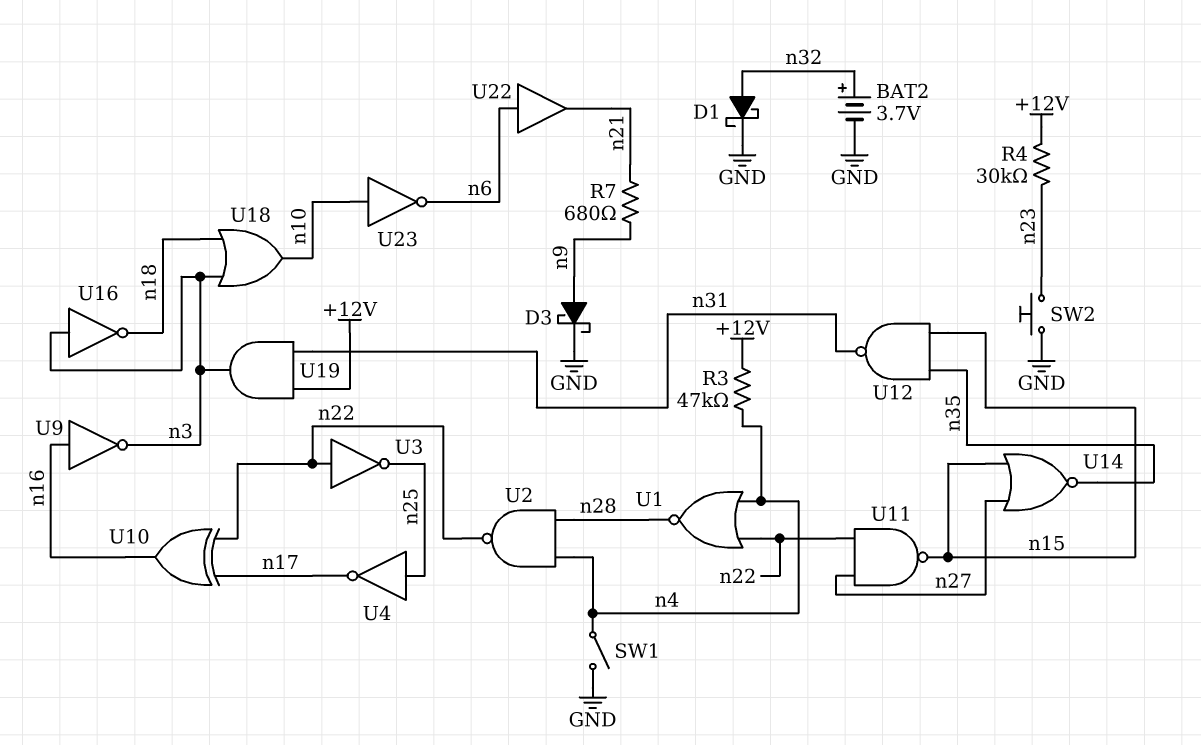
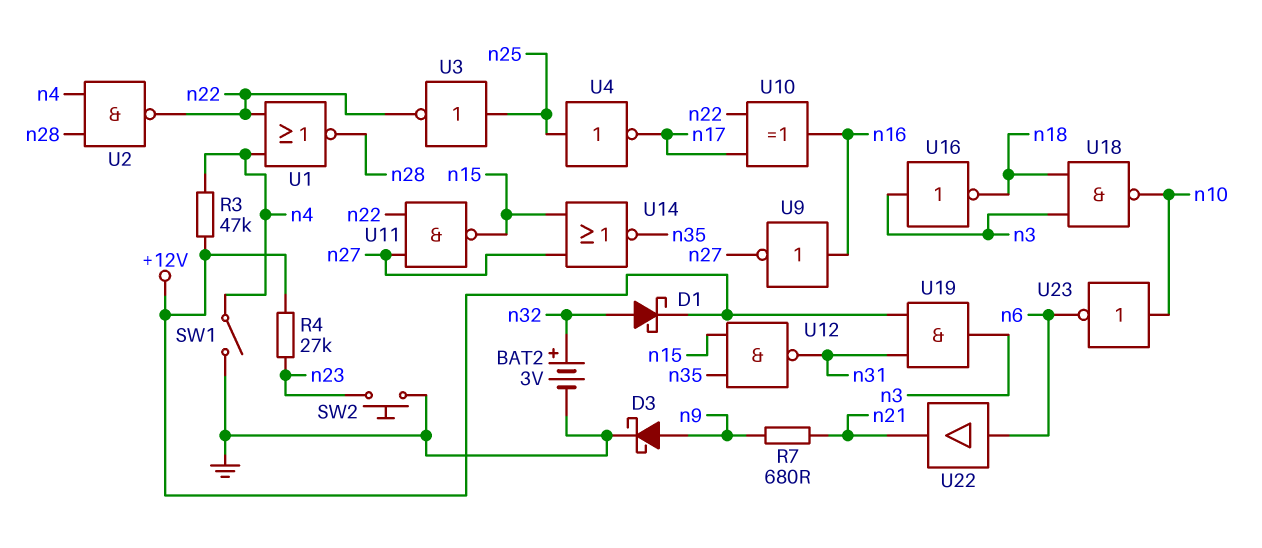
BAT2: 3.7V (plus n32, minus GND) -> 3V (plus n32, minus GND)
D1: schottky (A n32, K GND) -> schottky (A n32, K +12V)
R4: 30k (+12V, n23) -> 27k (+12V, n23)
U3: NOT (in n22, out n25) -> NOT (in n25, out n22)
U9: NOT (in n16, out n3) -> NOT (in n16, out n27)
U18: OR (in n3, in n18, out n10) -> NAND (in n3, in n18, out n10)

